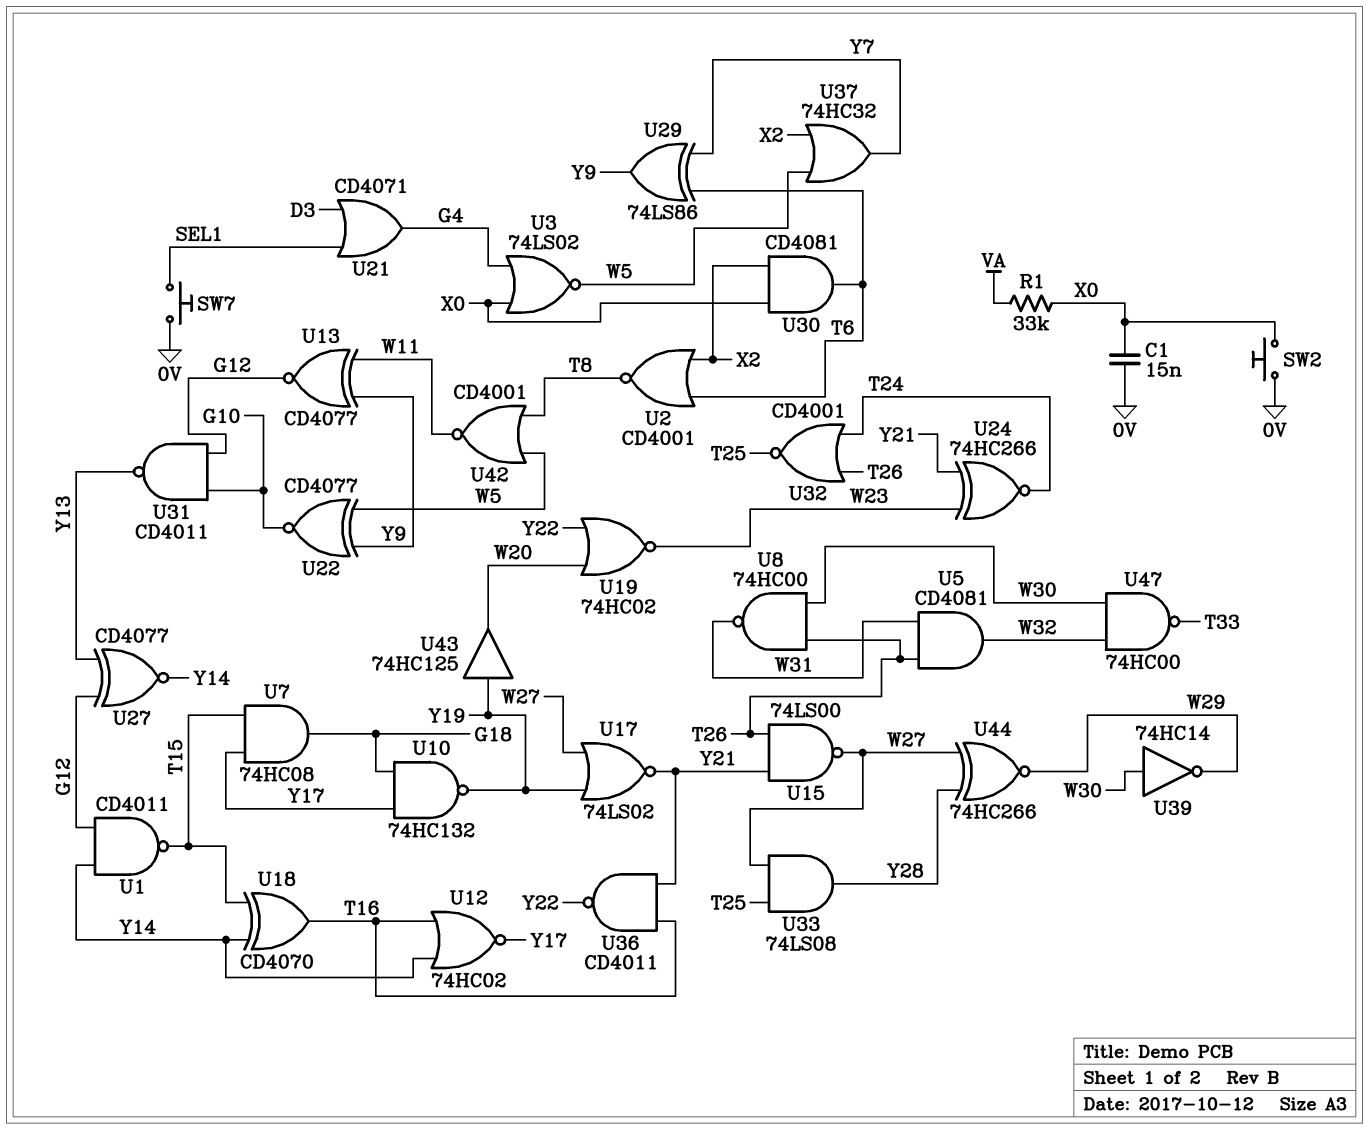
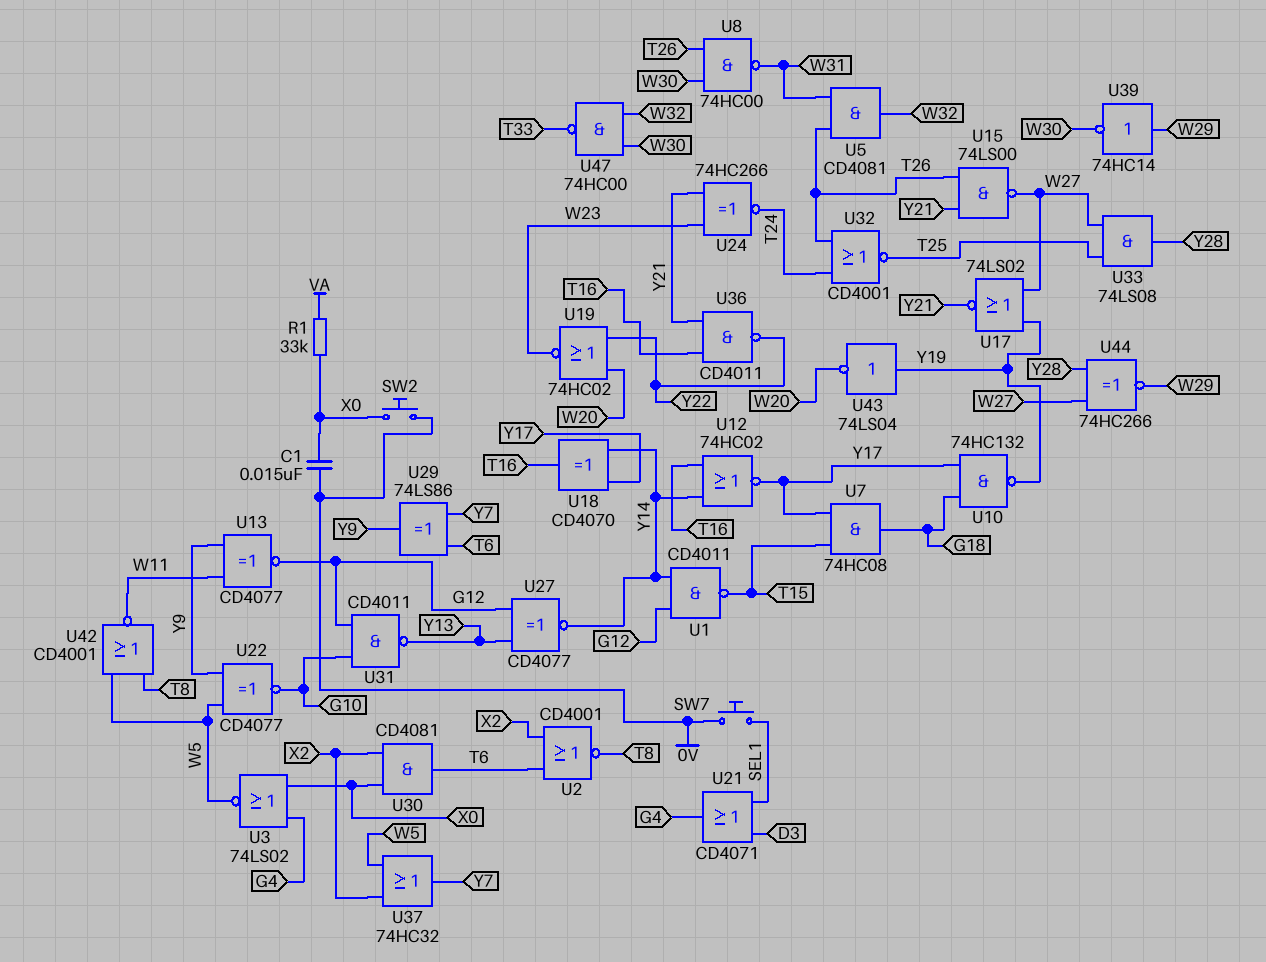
U18: XOR CD4070 (in T15, in Y14, out T16) -> XOR CD4070 (in Y14, in Y17, out T16)
U39: NOT 74HC14 (in W30, out W29) -> NOT 74HC14 (in W29, out W30)
U43: buffer 74HC125 (in Y19, out W20) -> NOT 74LS04 (in Y19, out W20)

